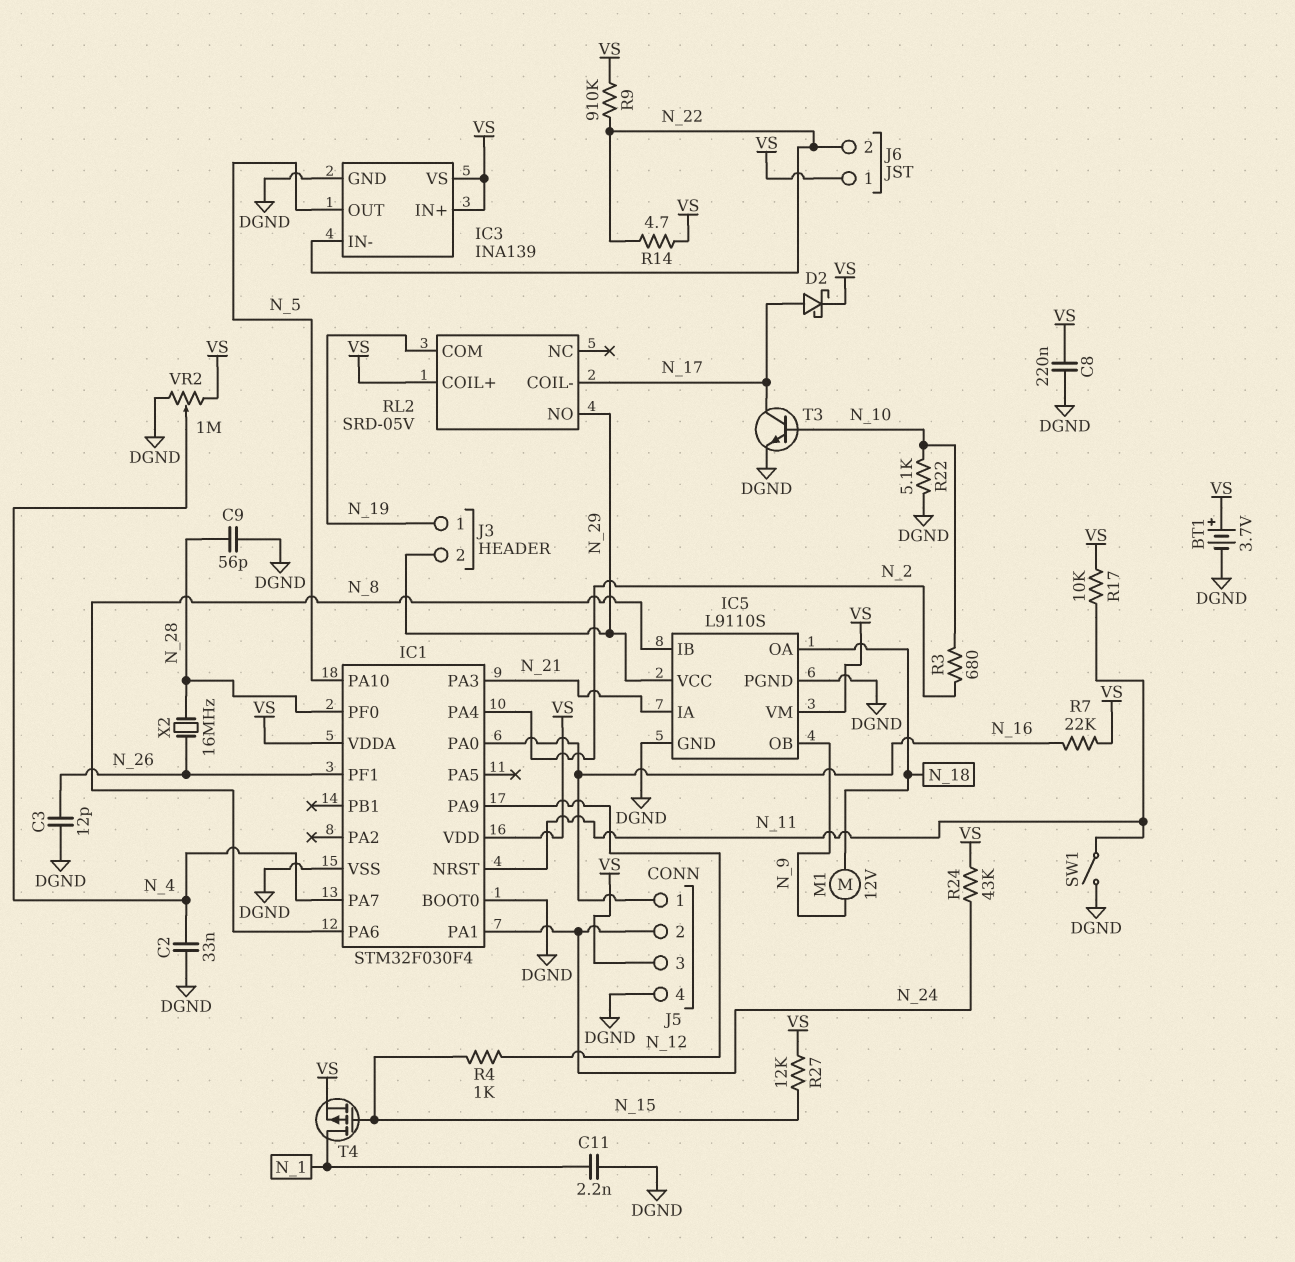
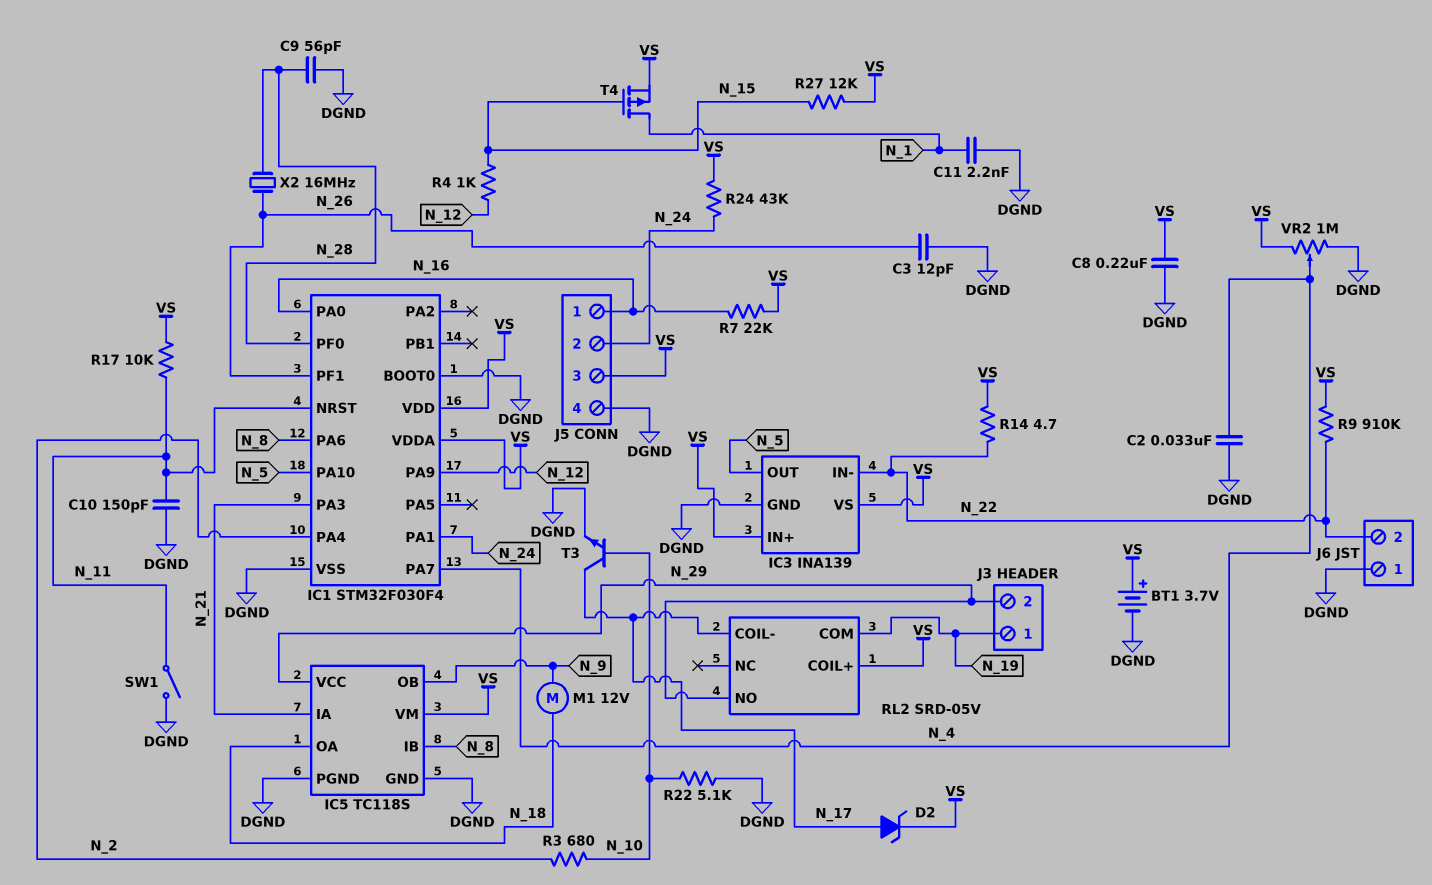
C10: none -> 150pF (DGND, N_11)
D2: schottky (A N_17, K VS) -> zener (A N_17, K VS)
IC5: L9110S -> TC118S
J6 pin 1: VS -> DGND

